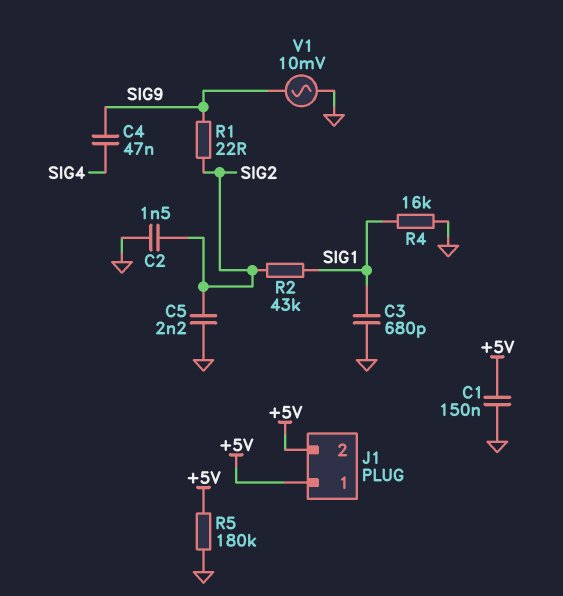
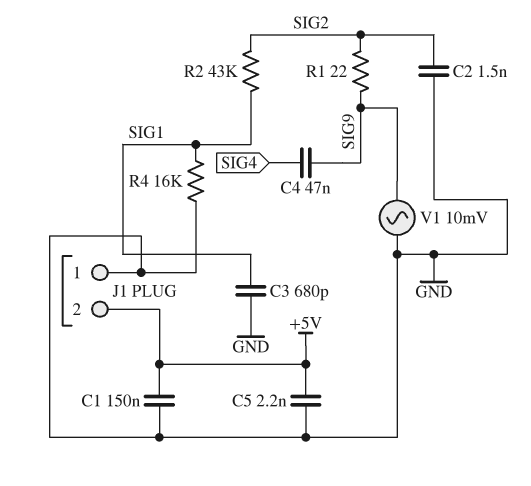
C5: 2.2nF (GND, SIG2) -> 2.2nF (+5V, GND)
J1 pin 1: +5V -> GND
R5: 180k (+5V, GND) -> none

